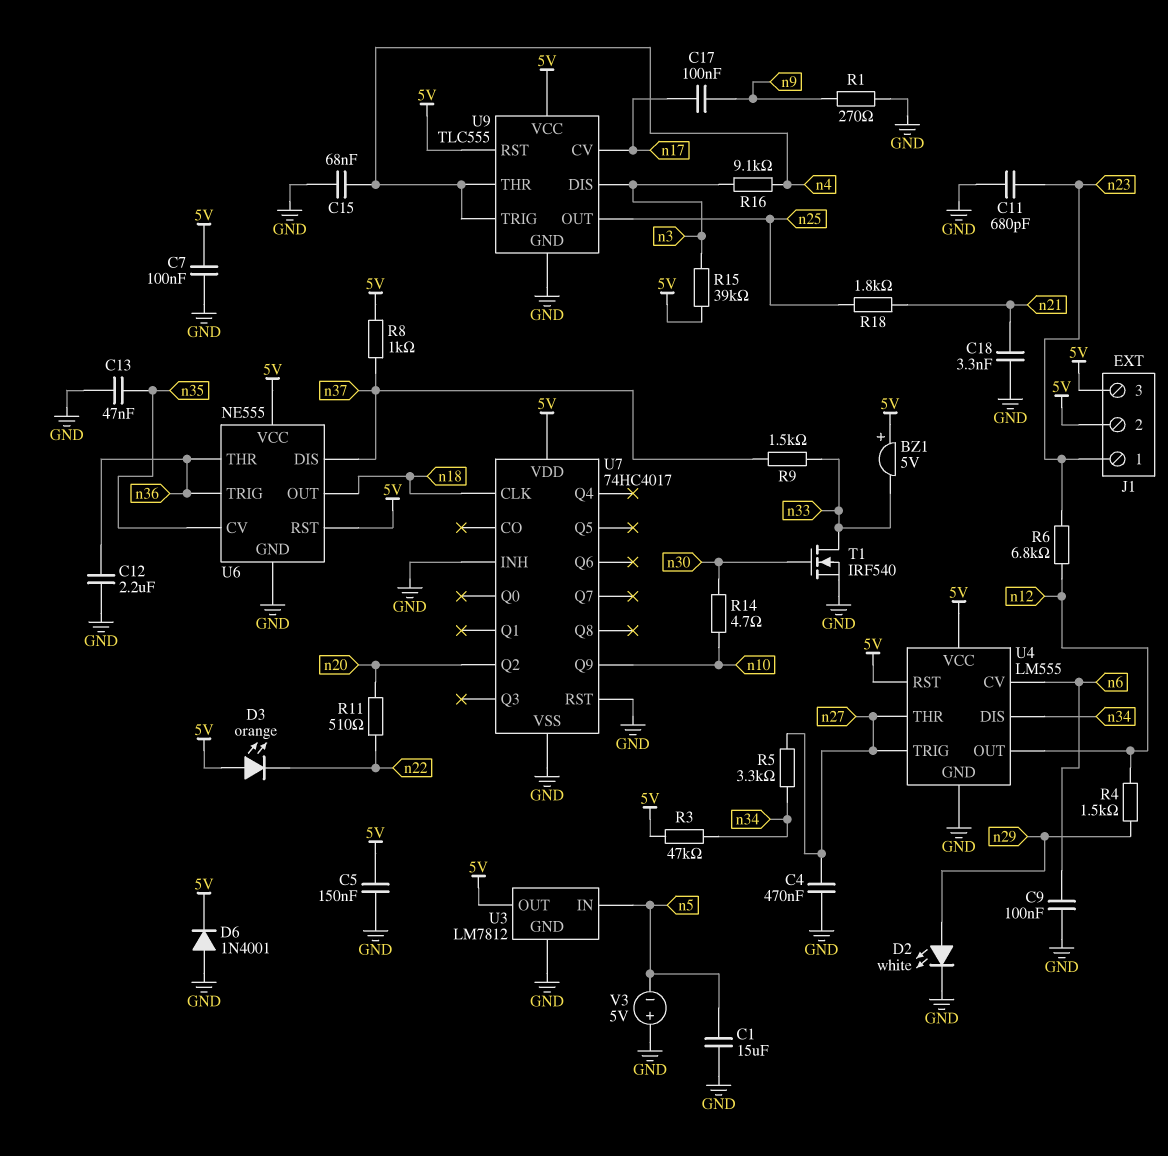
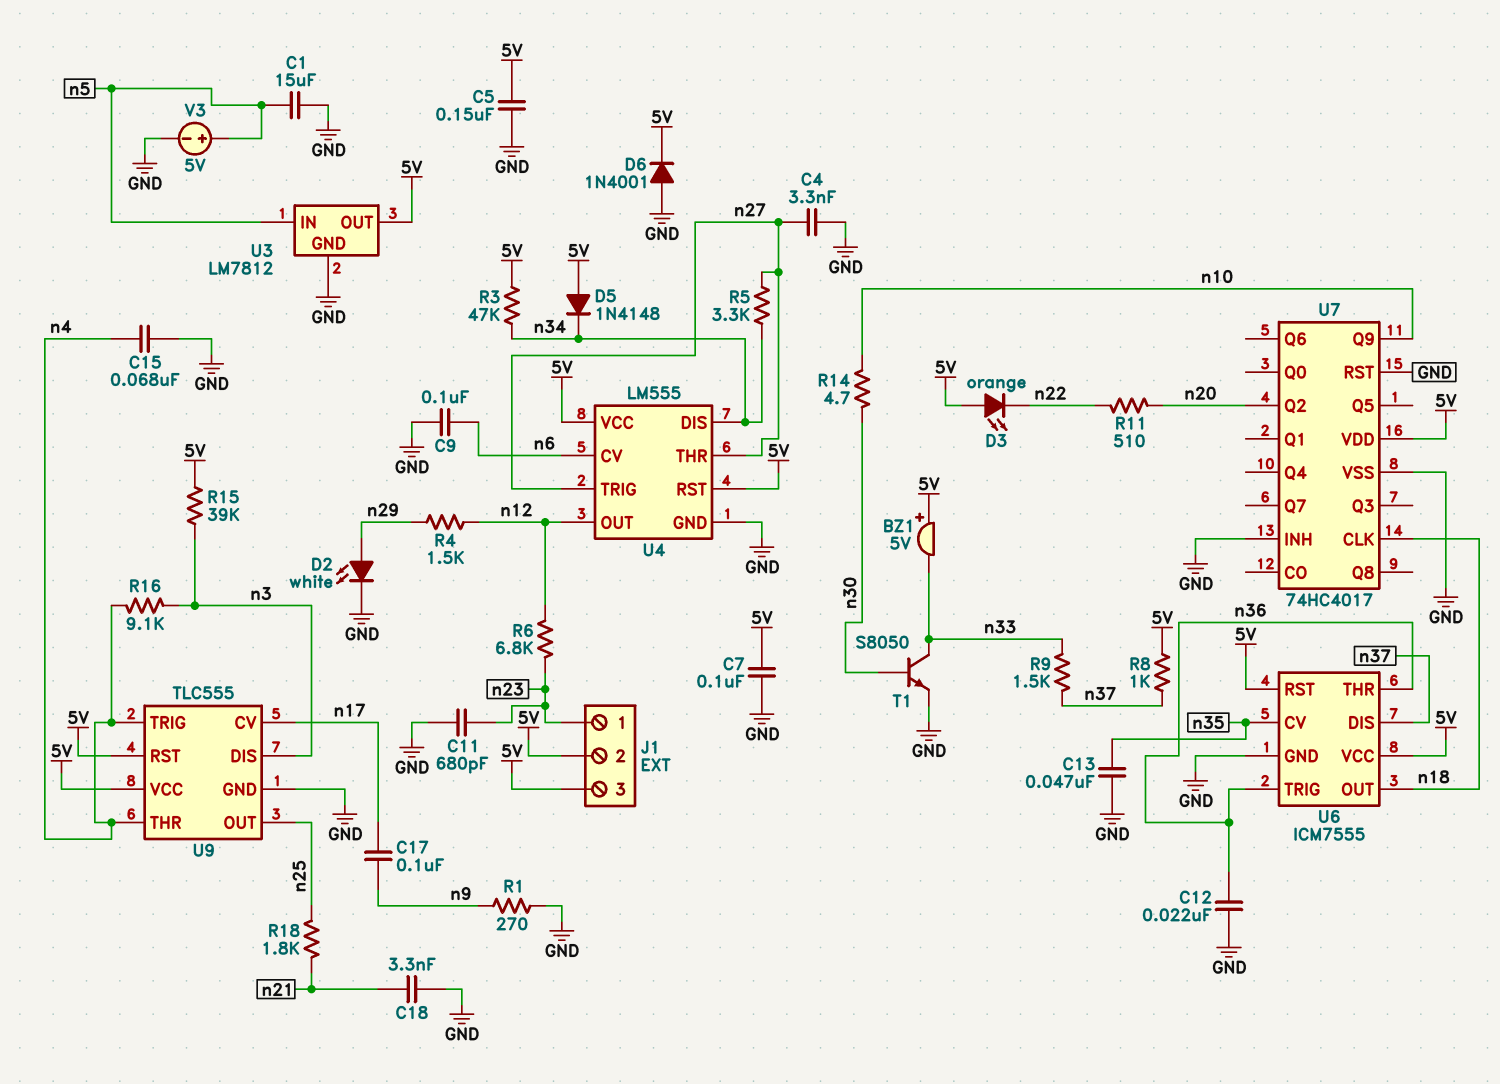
C4: 470nF (GND, n27) -> 3.3nF (GND, n27)
C12: 2.2uF (GND, n36) -> 22nF (GND, n36)
D5: none -> diode 1N4148 (A 5V, K n34)
T1: NMOS IRF540 (G n30, D n33, S GND) -> NPN S8050 (B n30, C n33, E GND)
U6: NE555 -> ICM7555
V3: 5V (plus GND, minus n5) -> 5V (plus n5, minus GND)

